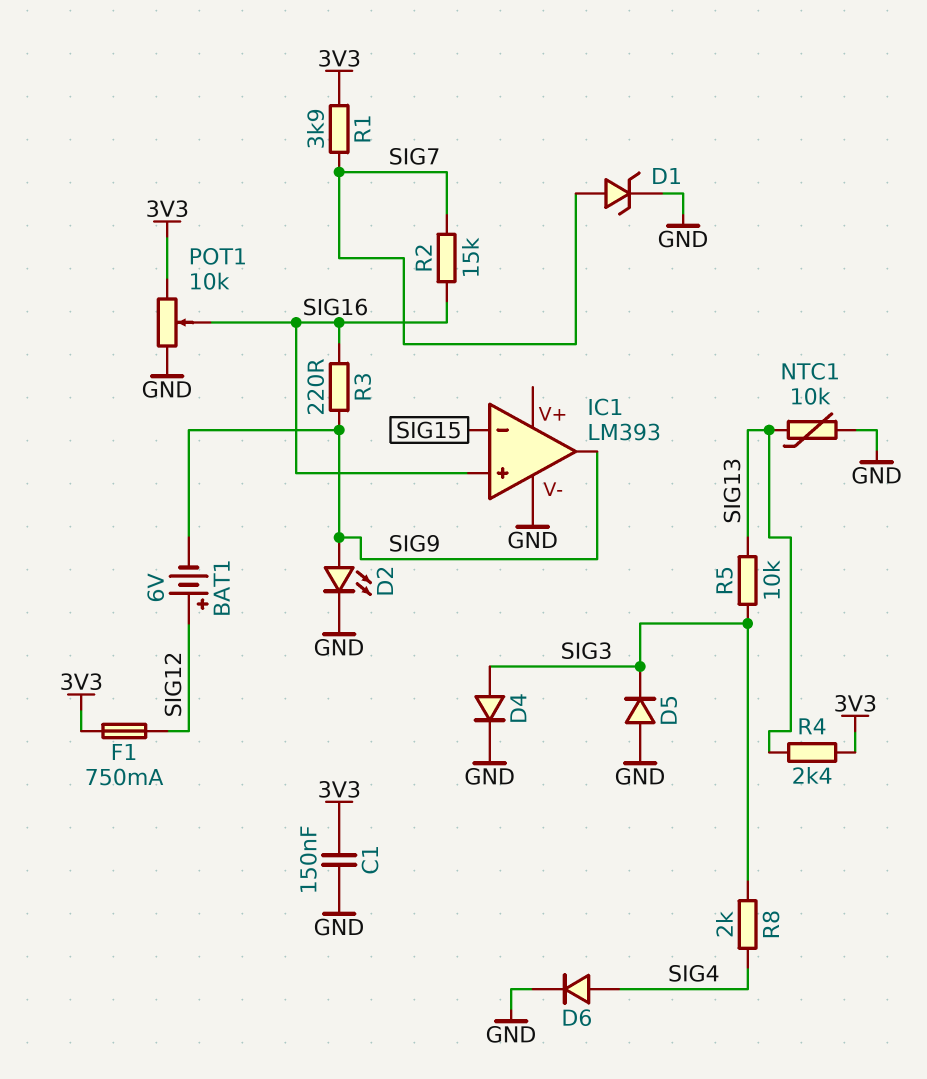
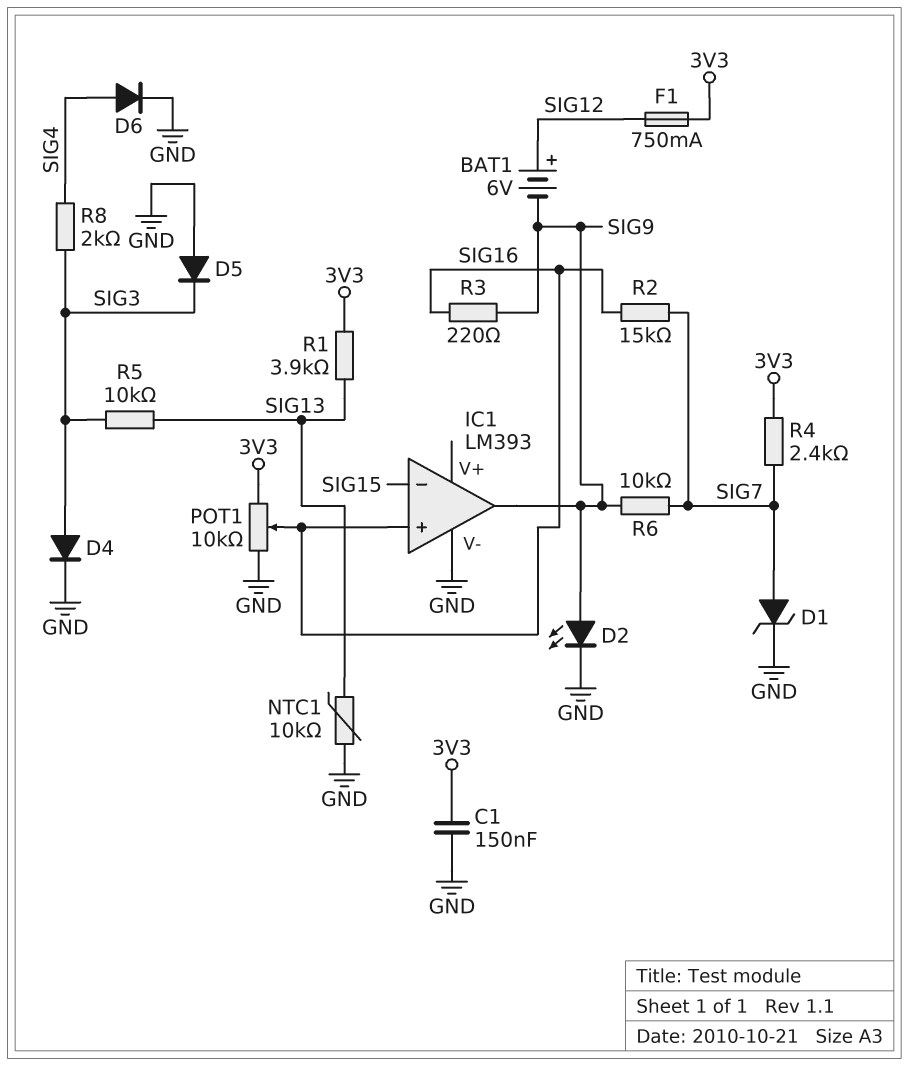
R1: 3.9k (3V3, SIG7) -> 3.9k (3V3, SIG13)
R4: 2.4k (3V3, SIG13) -> 2.4k (3V3, SIG7)
R6: none -> 10k (SIG7, SIG9)

